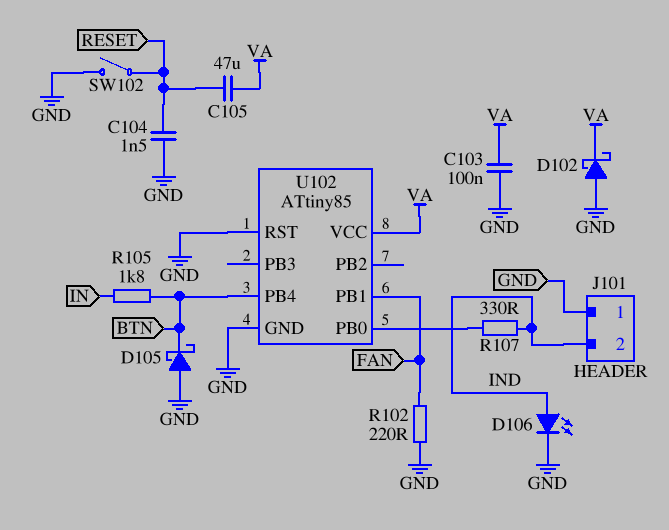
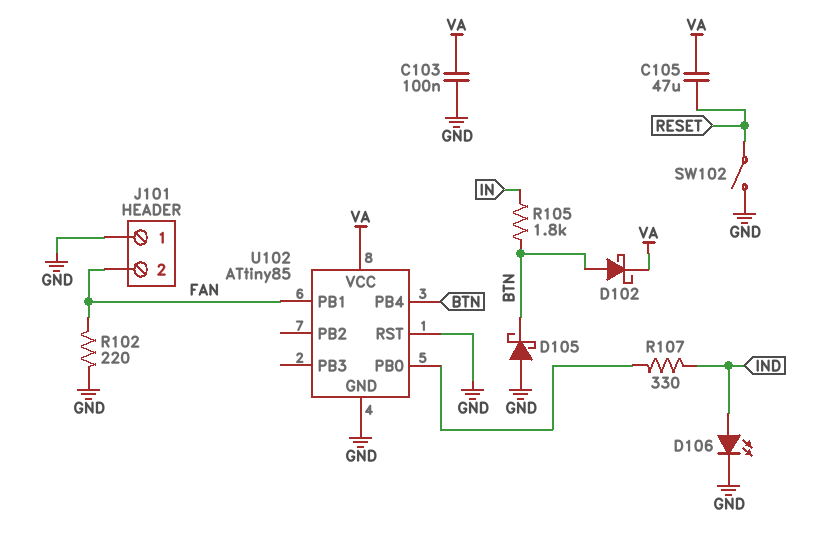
C104: 1.5nF (GND, RESET) -> none
D102: schottky (A GND, K VA) -> schottky (A BTN, K VA)
J101 pin 2: IND -> FAN

